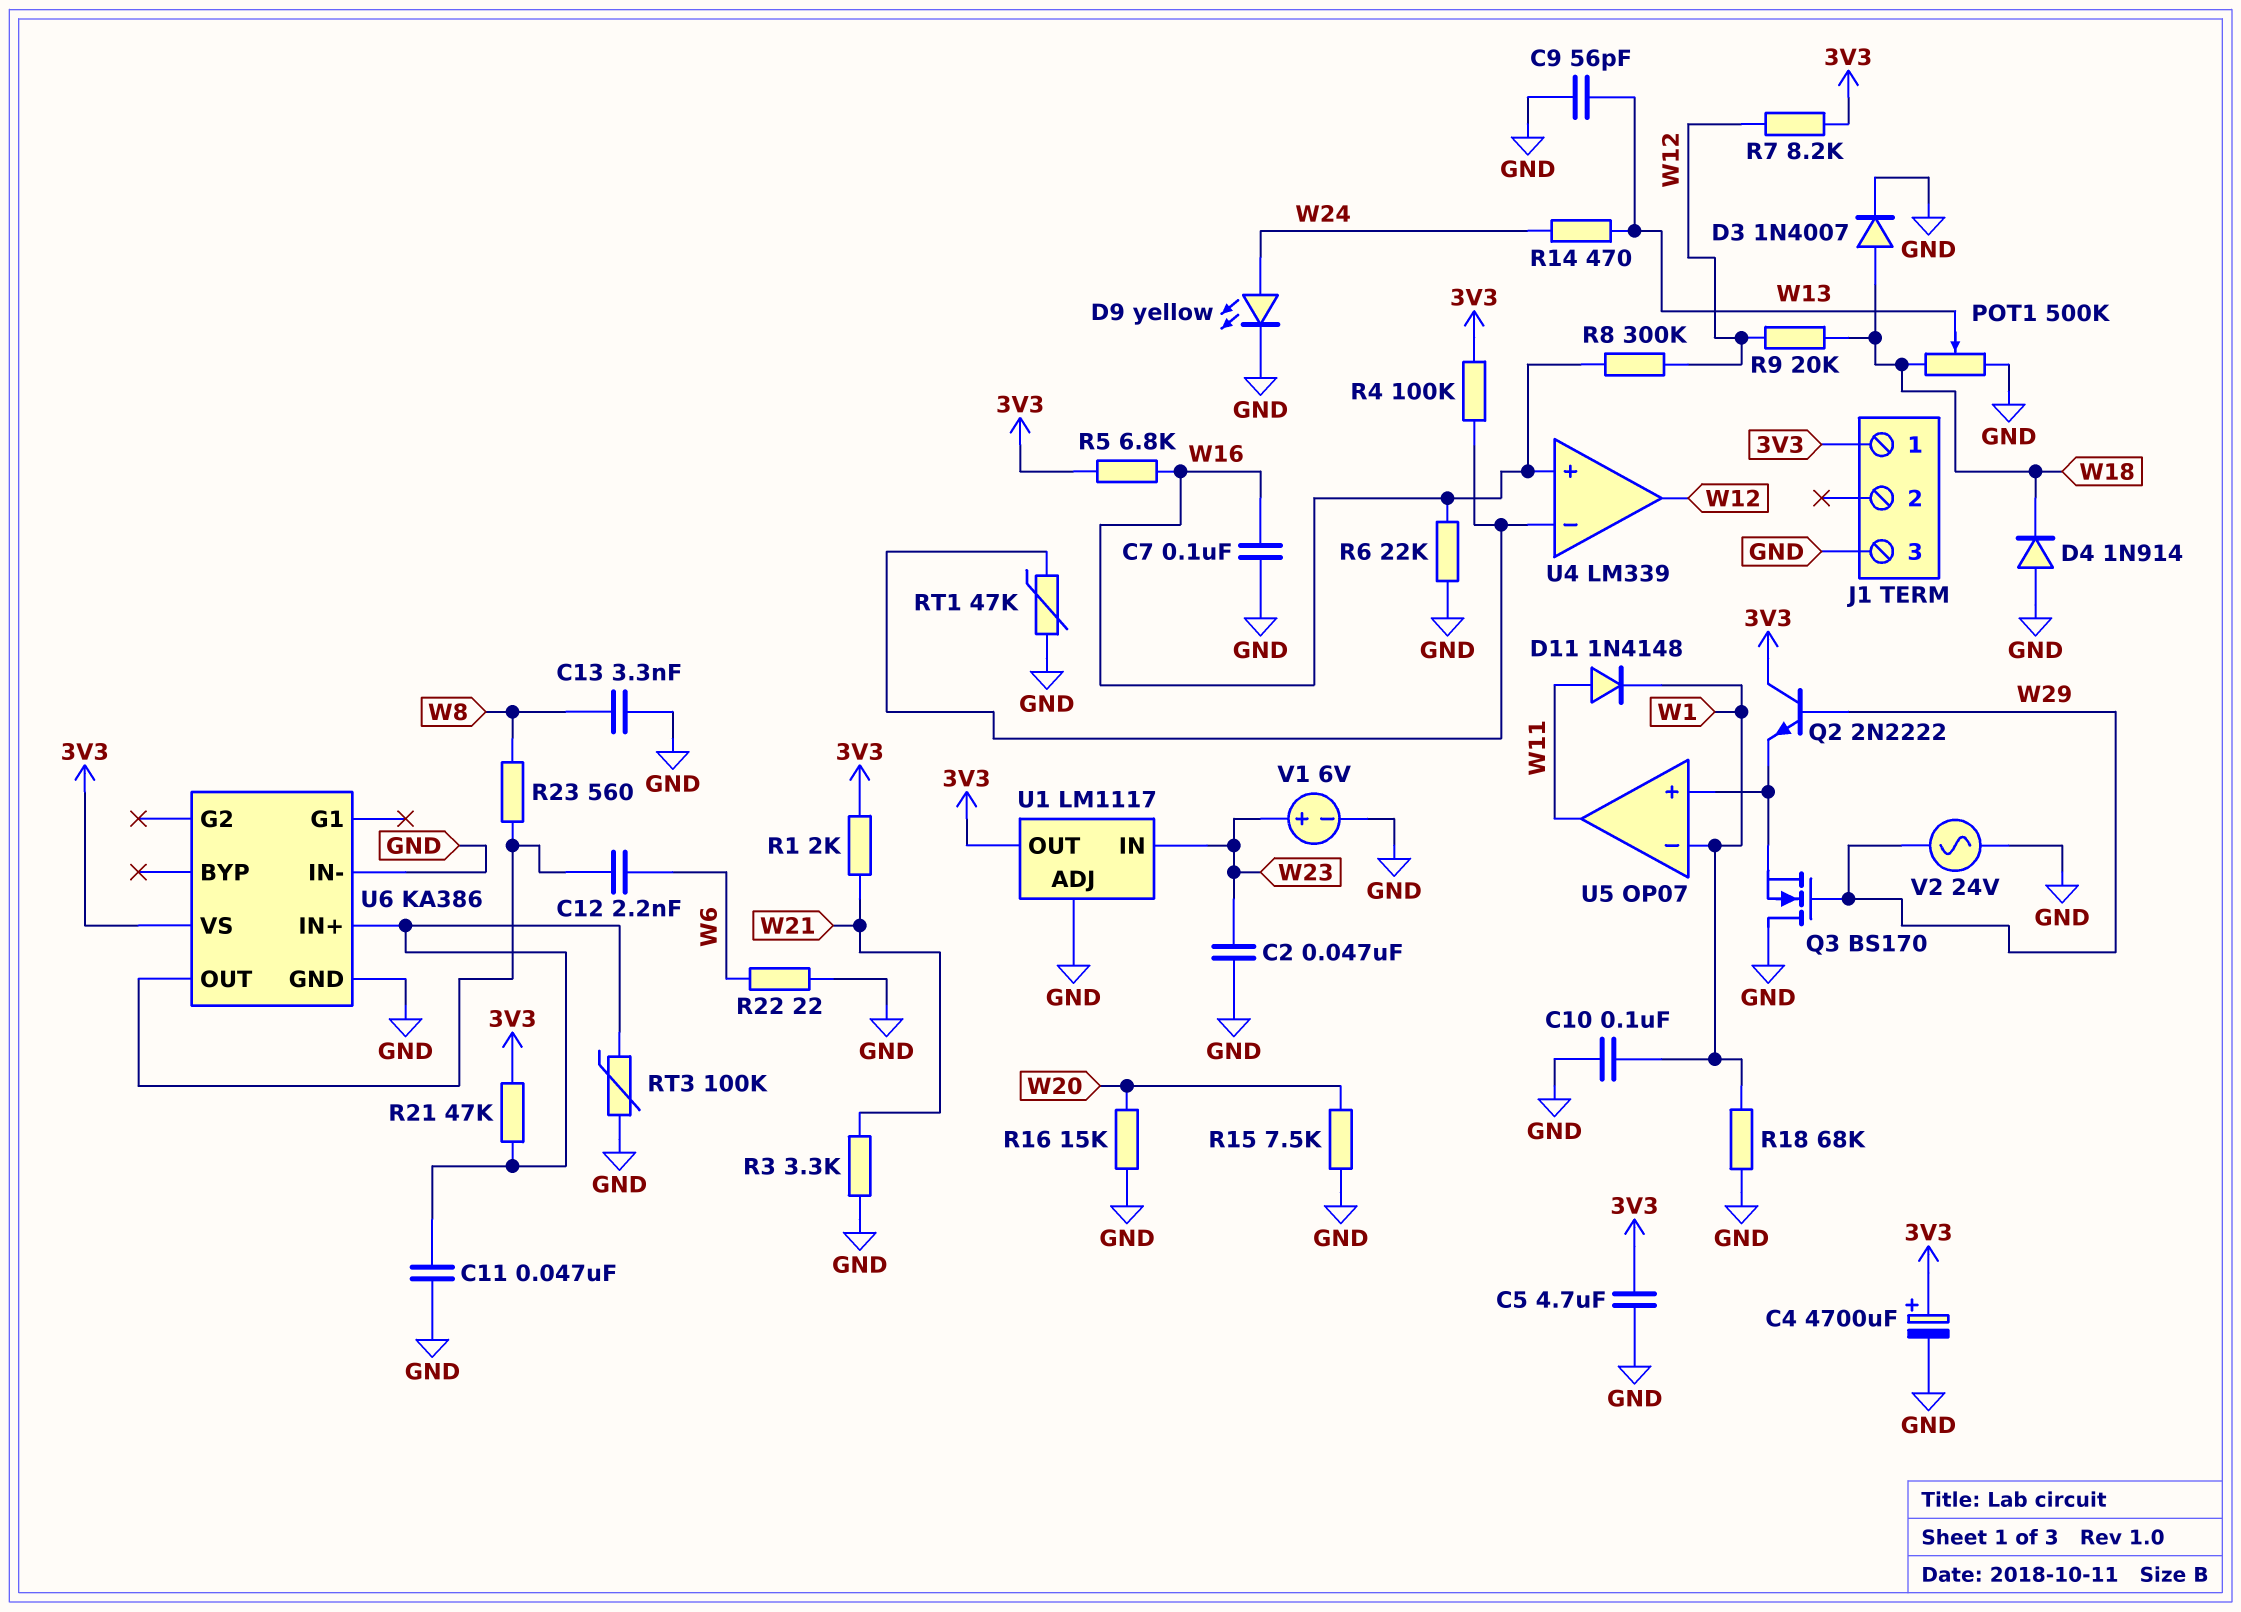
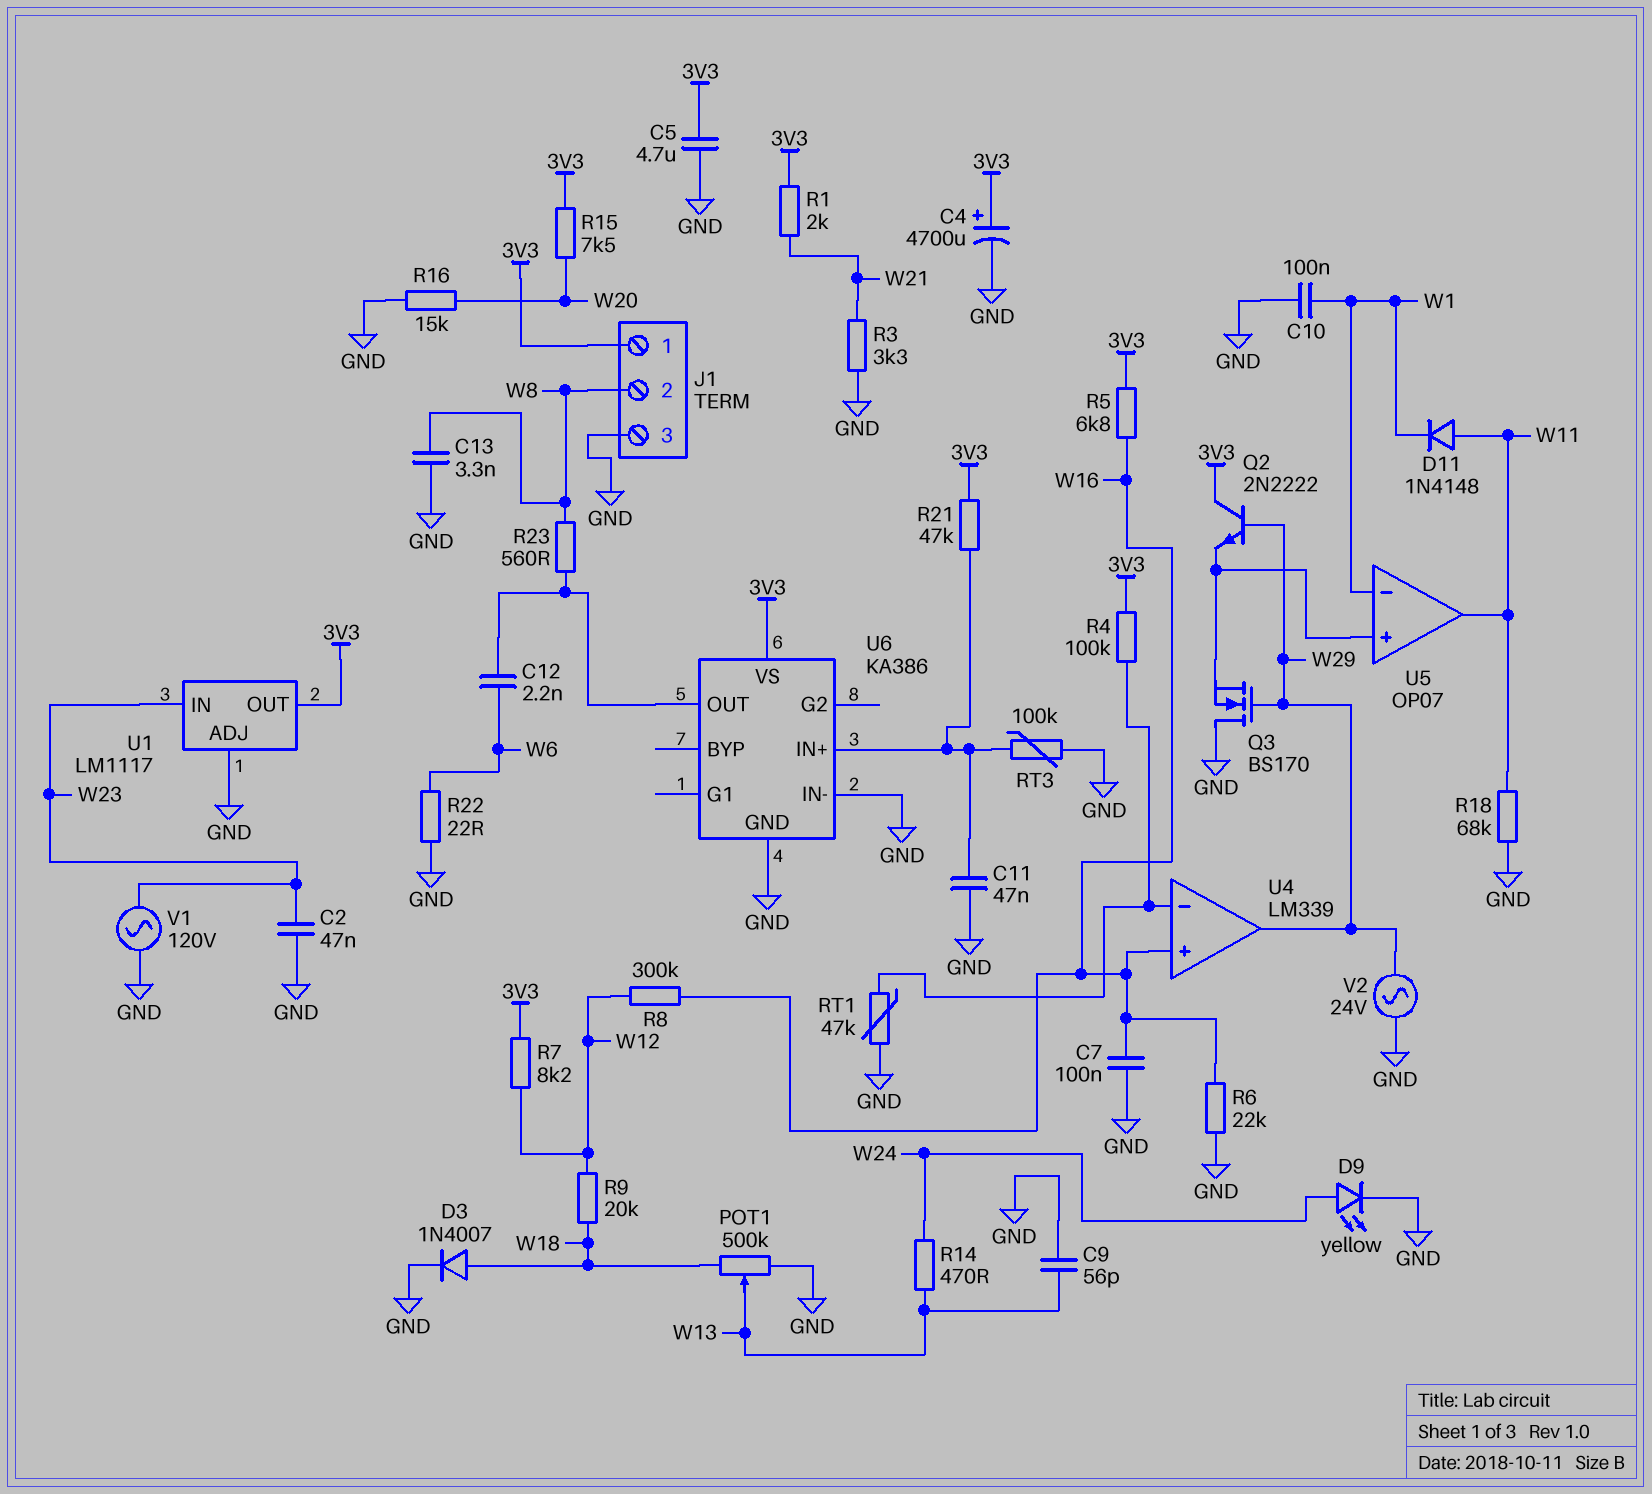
D4: diode 1N914 (A GND, K W18) -> none
J1 pin 2: none -> W8
R15: 7.5k (GND, W20) -> 7.5k (3V3, W20)
R18: 68k (GND, W1) -> 68k (GND, W11)
U4 pin out: W12 -> W29
V1: 6V (plus W23, minus GND) -> AC 120V (GND, W23)

